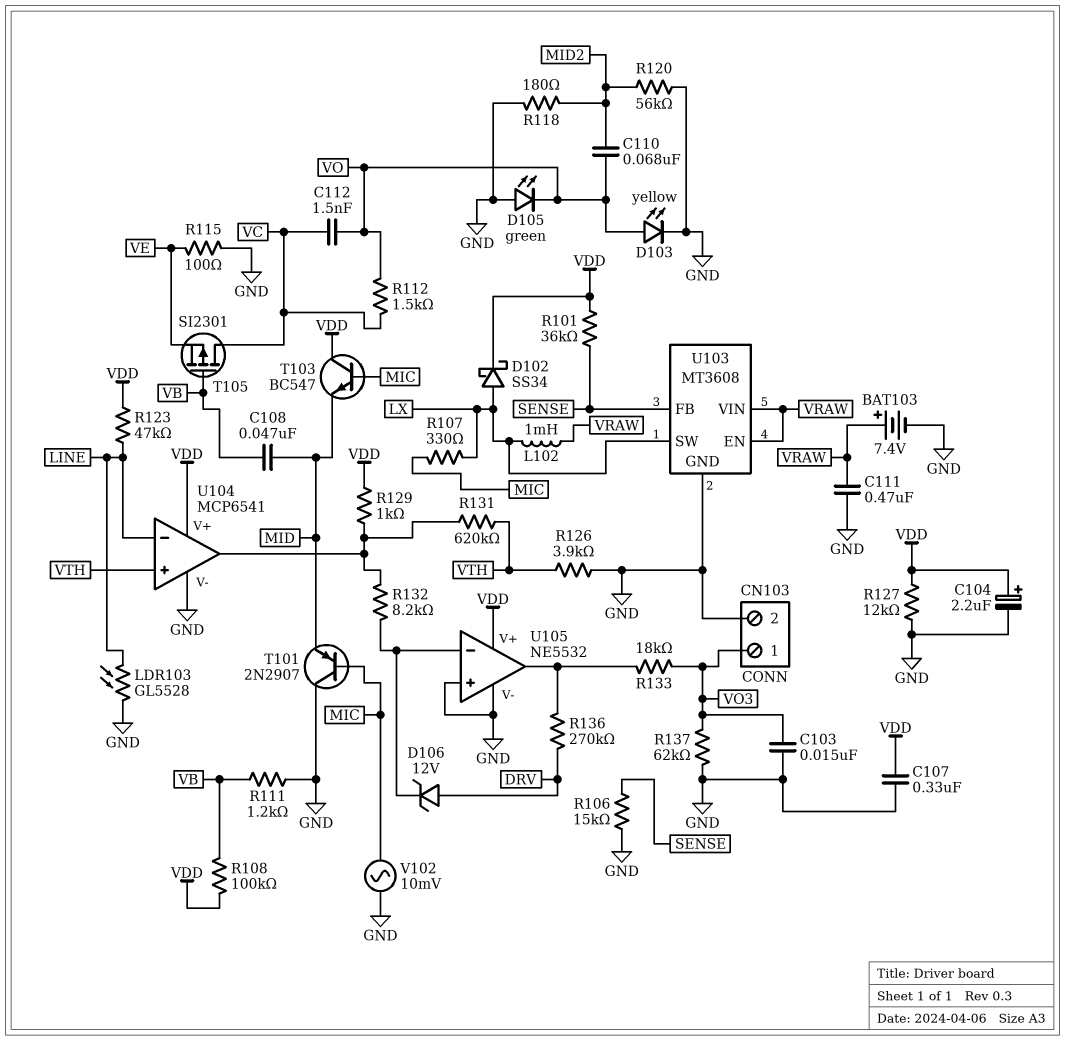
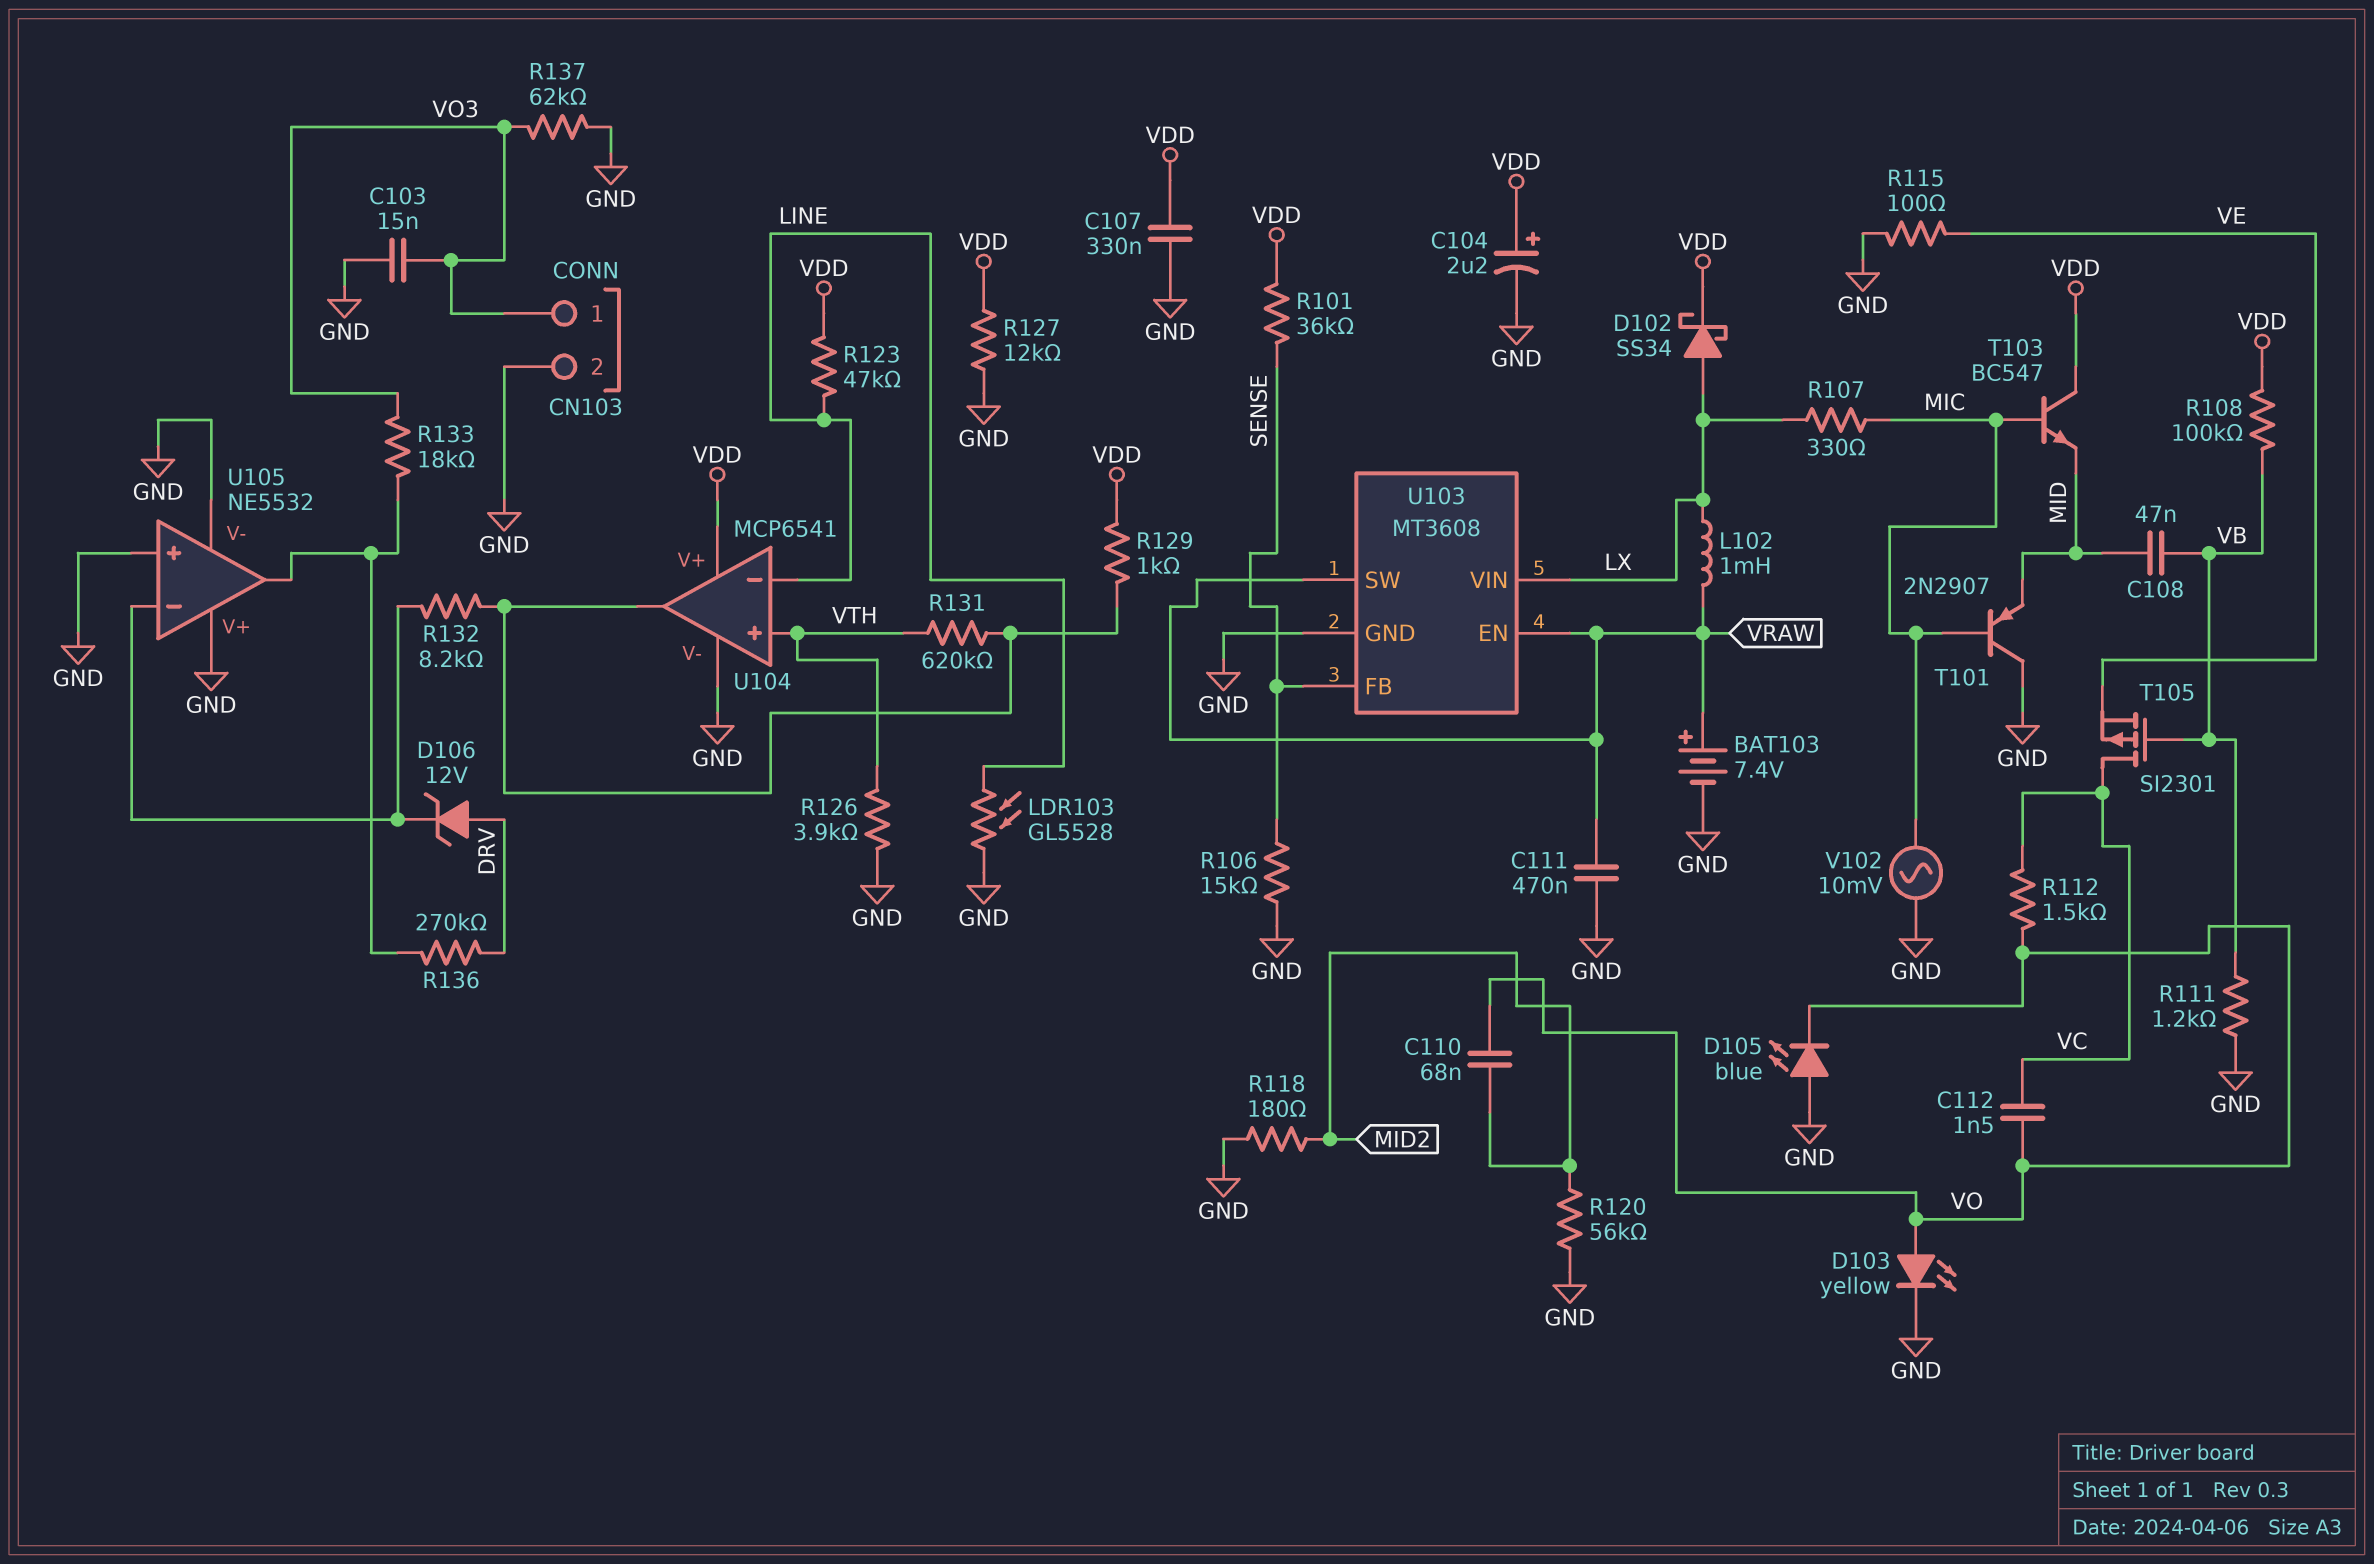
D105: LED green (A GND, K VO) -> LED blue (A GND, K VO)
U103 pin SW: LX -> VRAW
U103 pin VIN: VRAW -> LX
U105 pin V+: VDD -> GND

